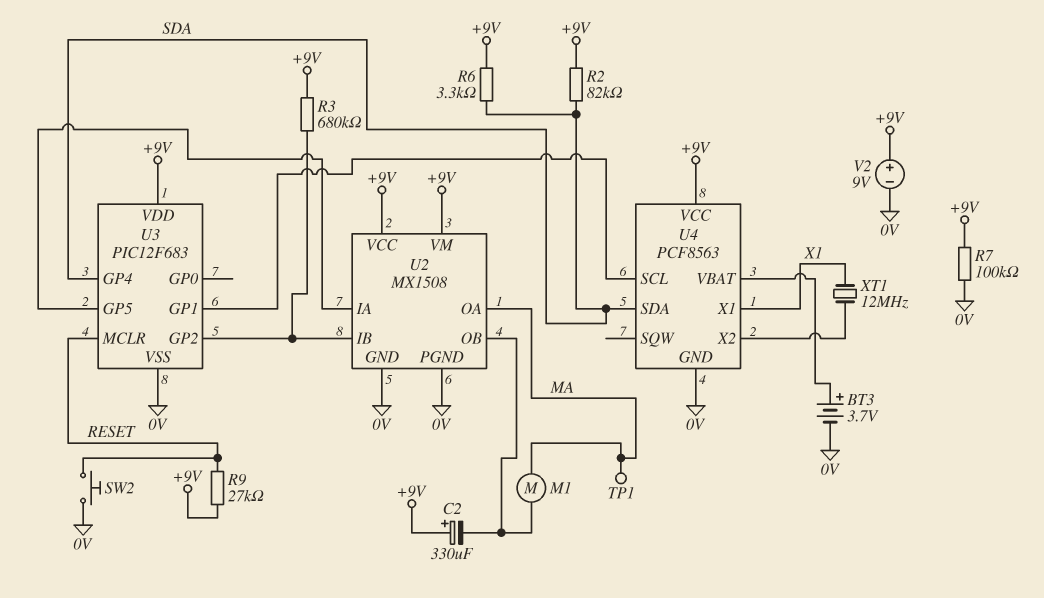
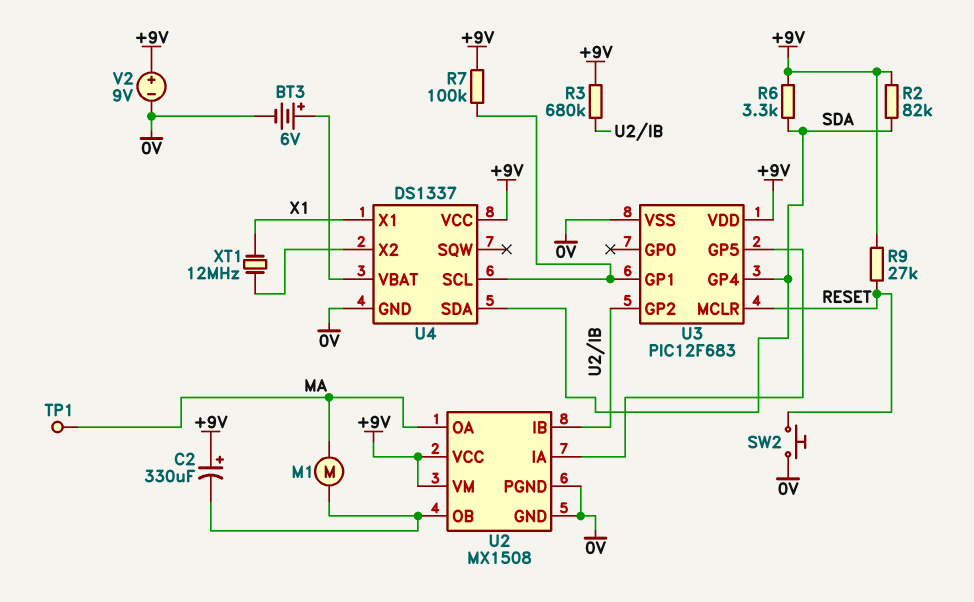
BT3: 3.7V (plus U4/VBAT, minus 0V) -> 6V (plus U4/VBAT, minus 0V)
R7: 100k (+9V, 0V) -> 100k (+9V, U3/GP1)
U4: PCF8563 -> DS1337

